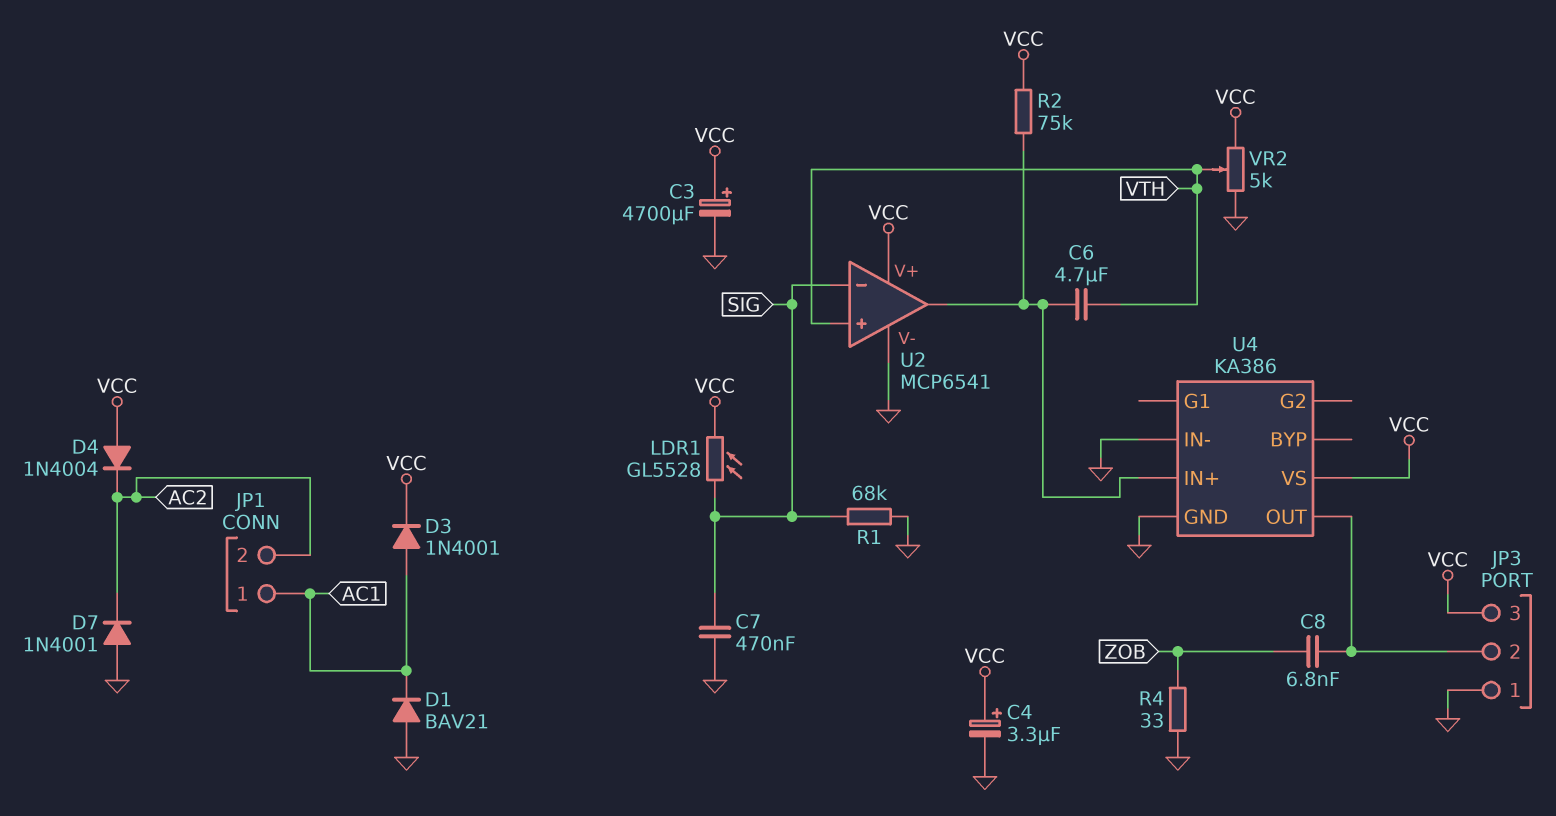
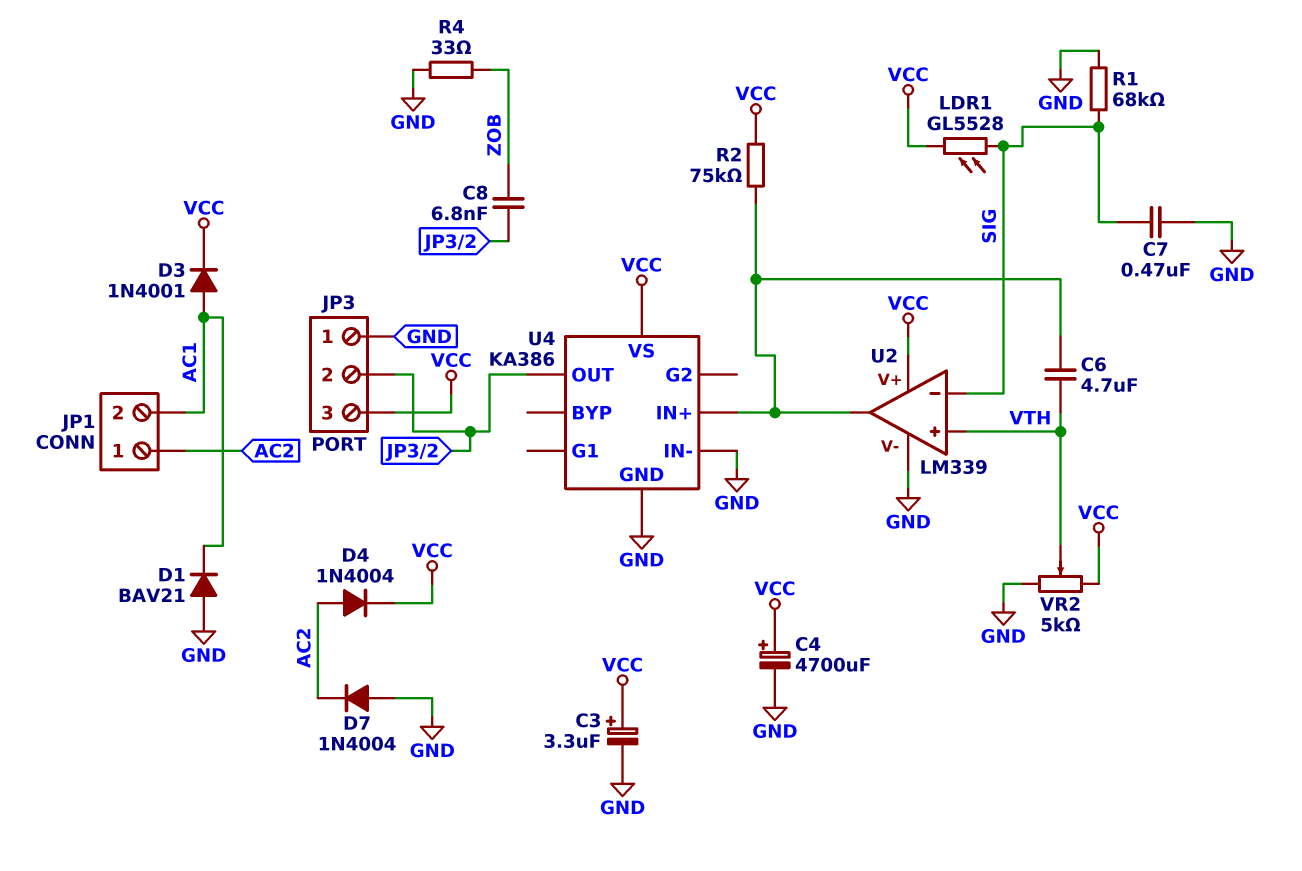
C3: 4700uF (plus VCC, minus GND) -> 3.3uF (plus VCC, minus GND)
C4: 3.3uF (plus VCC, minus GND) -> 4700uF (plus VCC, minus GND)
D4: diode 1N4004 (A VCC, K AC2) -> diode 1N4004 (A AC2, K VCC)
D7: diode 1N4001 (A GND, K AC2) -> diode 1N4004 (A GND, K AC2)
JP1 pin 1: AC1 -> AC2
JP1 pin 2: AC2 -> AC1
U2: MCP6541 -> LM339

